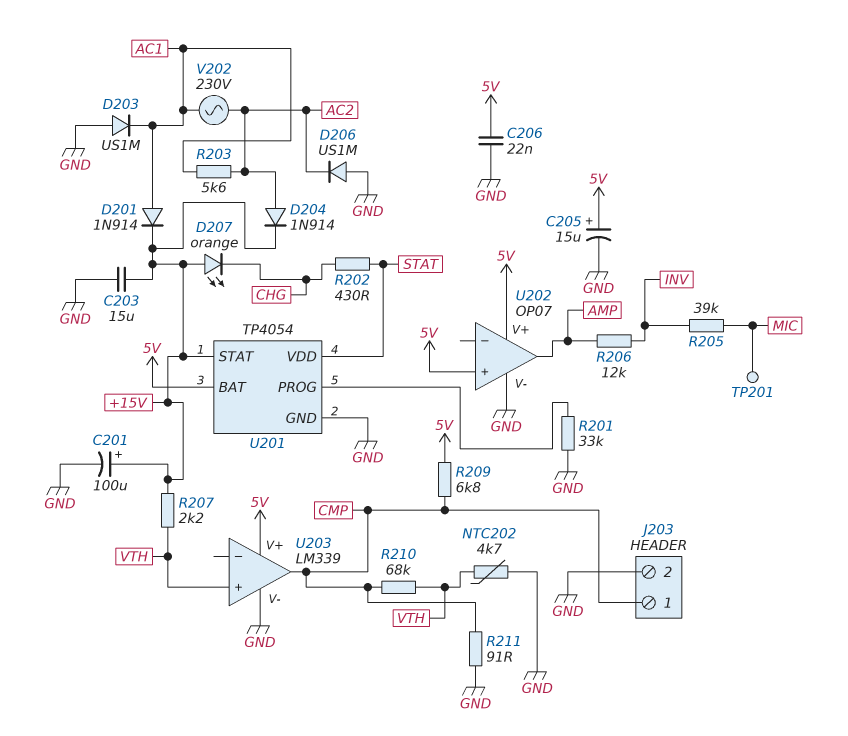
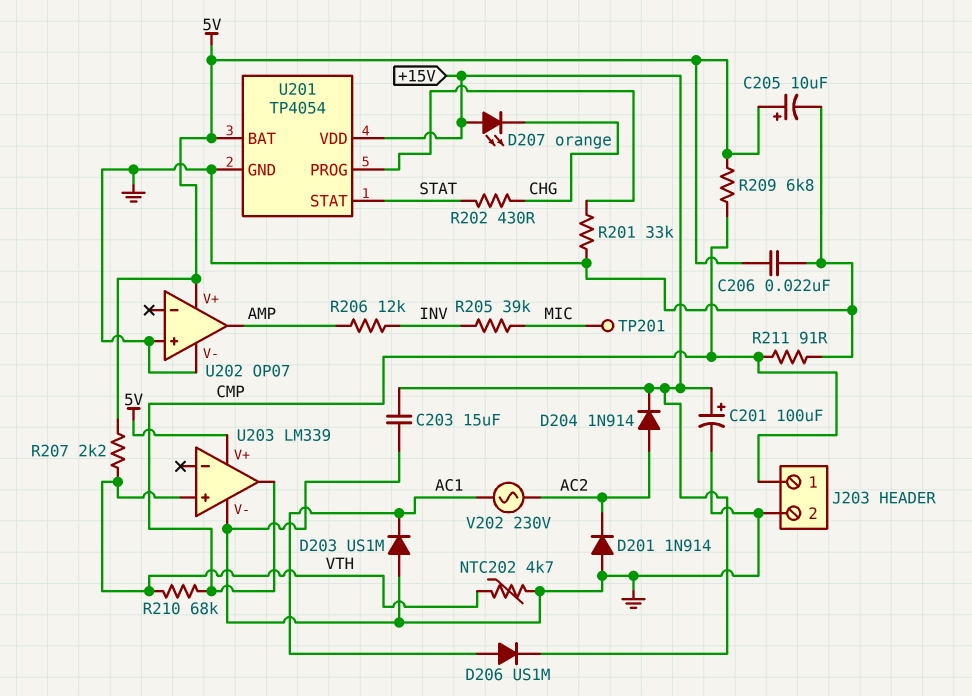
C205: 15uF (plus 5V, minus GND) -> 10uF (plus 5V, minus GND)
D201: diode 1N914 (A AC1, K +15V) -> diode 1N914 (A GND, K AC2)
D206: diode US1M (A GND, K AC2) -> diode US1M (A AC1, K +15V)
R203: 5.6k (AC1, AC2) -> none
R207: 2.2k (+15V, VTH) -> 2.2k (5V, VTH)
U201 pin STAT: +15V -> STAT
U201 pin VDD: STAT -> +15V
U202 pin in+: 5V -> GND

